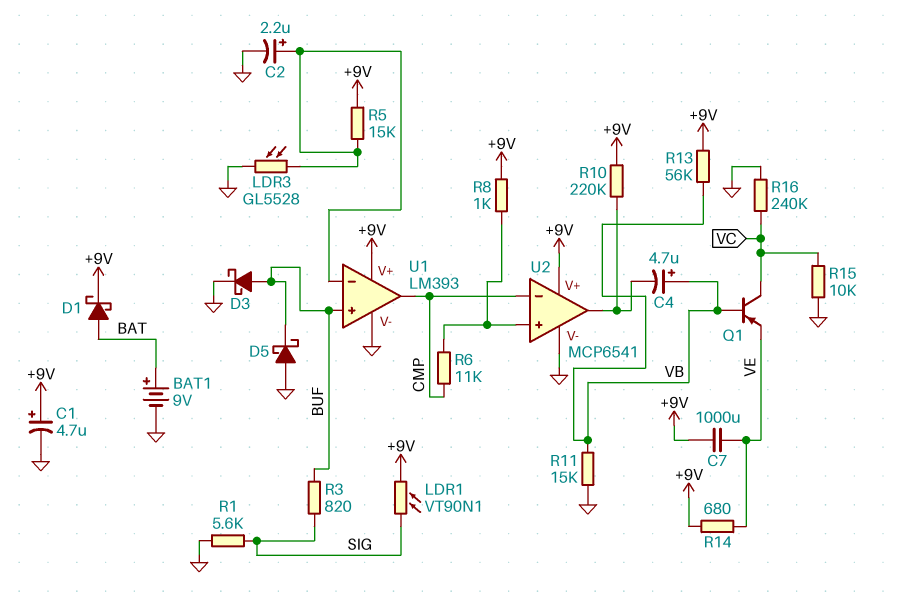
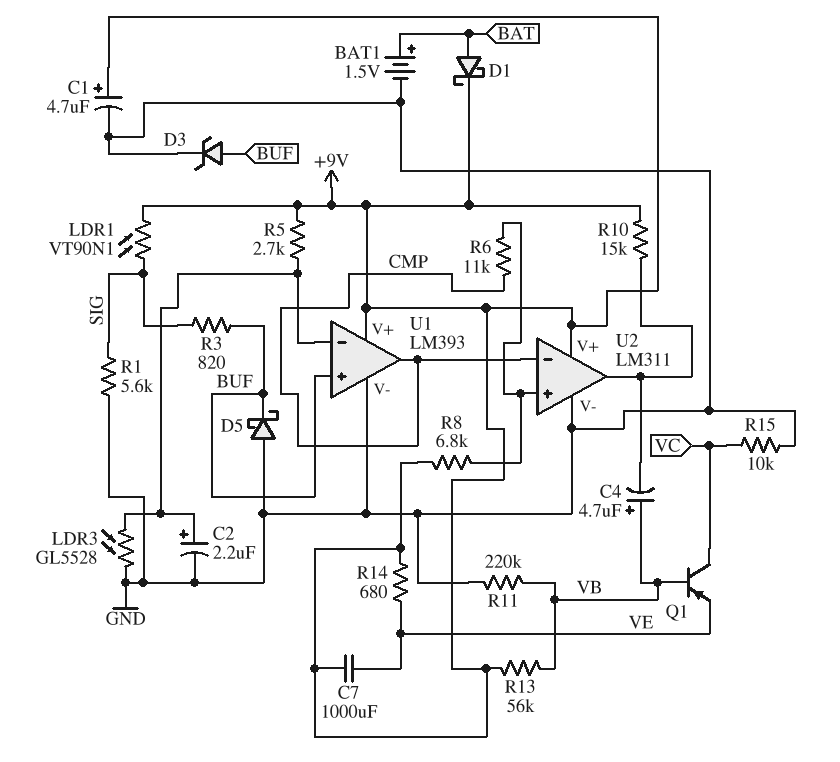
BAT1: 9V (plus BAT, minus GND) -> 1.5V (plus BAT, minus GND)
D3: schottky (A BUF, K GND) -> zener (A BUF, K GND)
R5: 15k (+9V, U1/in-) -> 2.7k (+9V, U1/in-)
R8: 1k (+9V, U2/in+) -> 6.8k (+9V, U2/in+)
R10: 220k (+9V, U2/out) -> 15k (+9V, U2/out)
R11: 15k (GND, VB) -> 220k (GND, VB)
R16: 240k (GND, VC) -> none
U2: MCP6541 -> LM311

